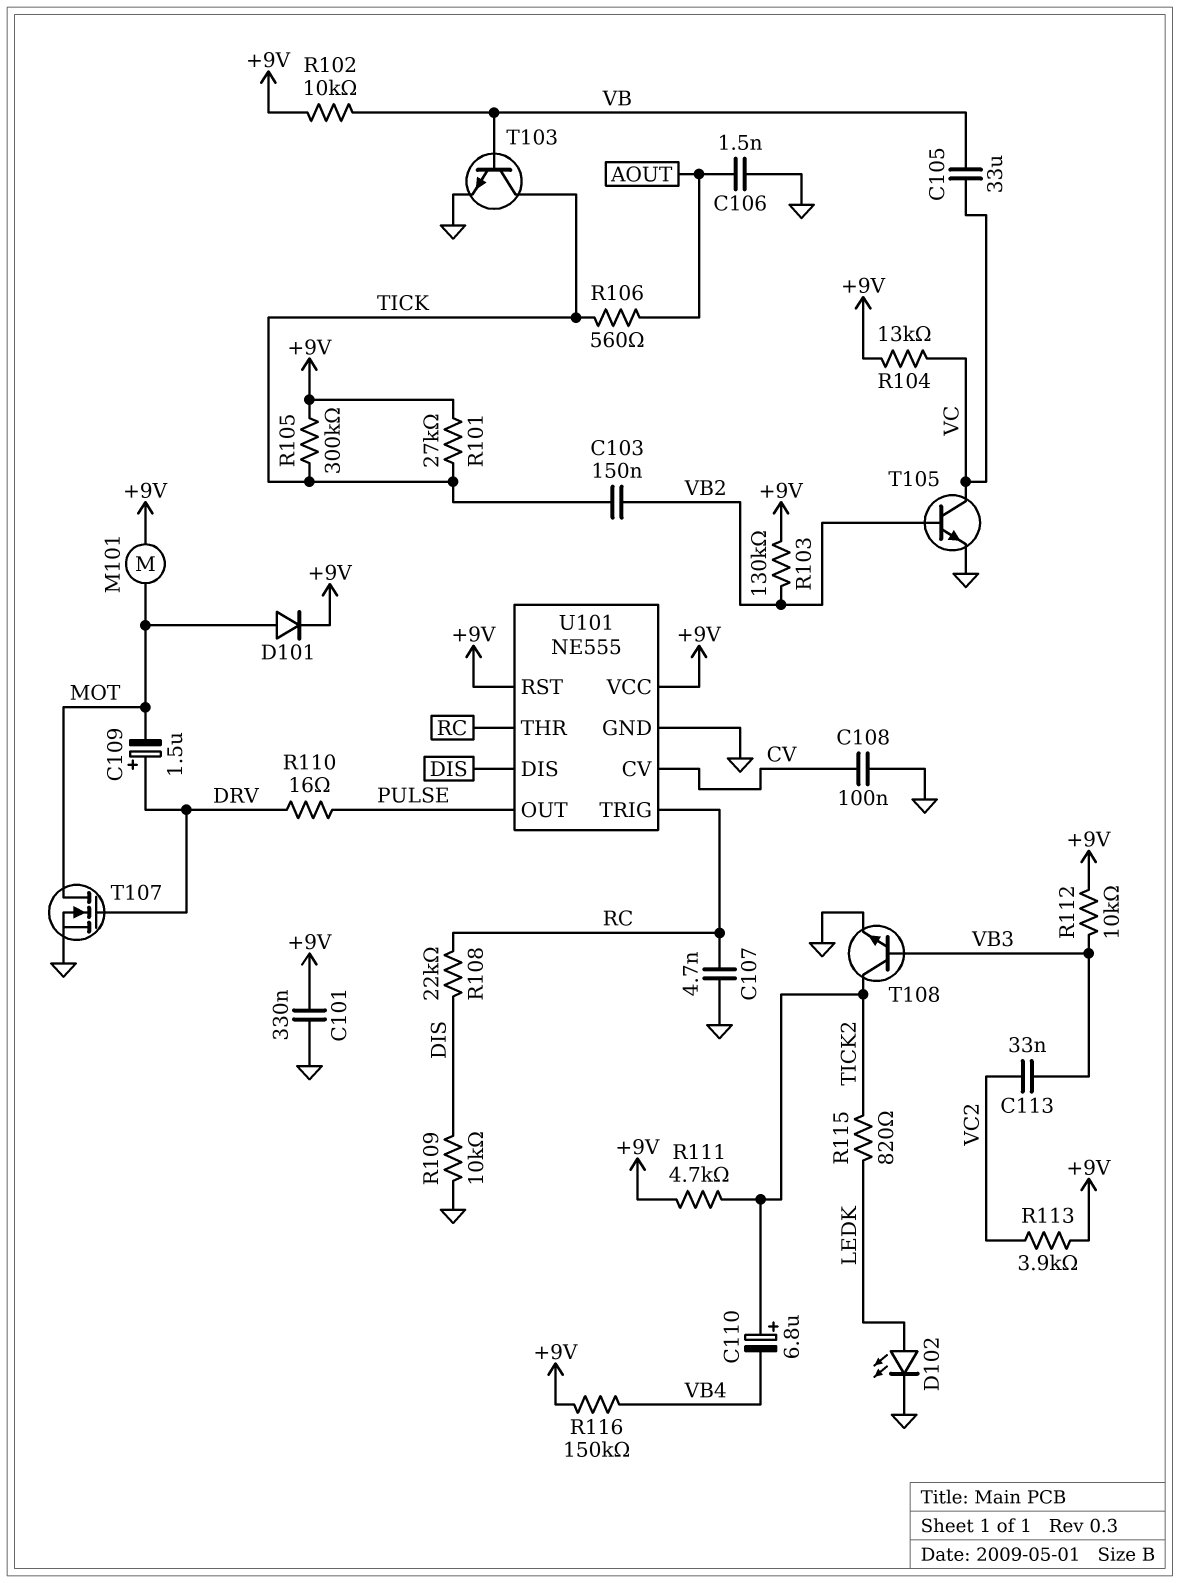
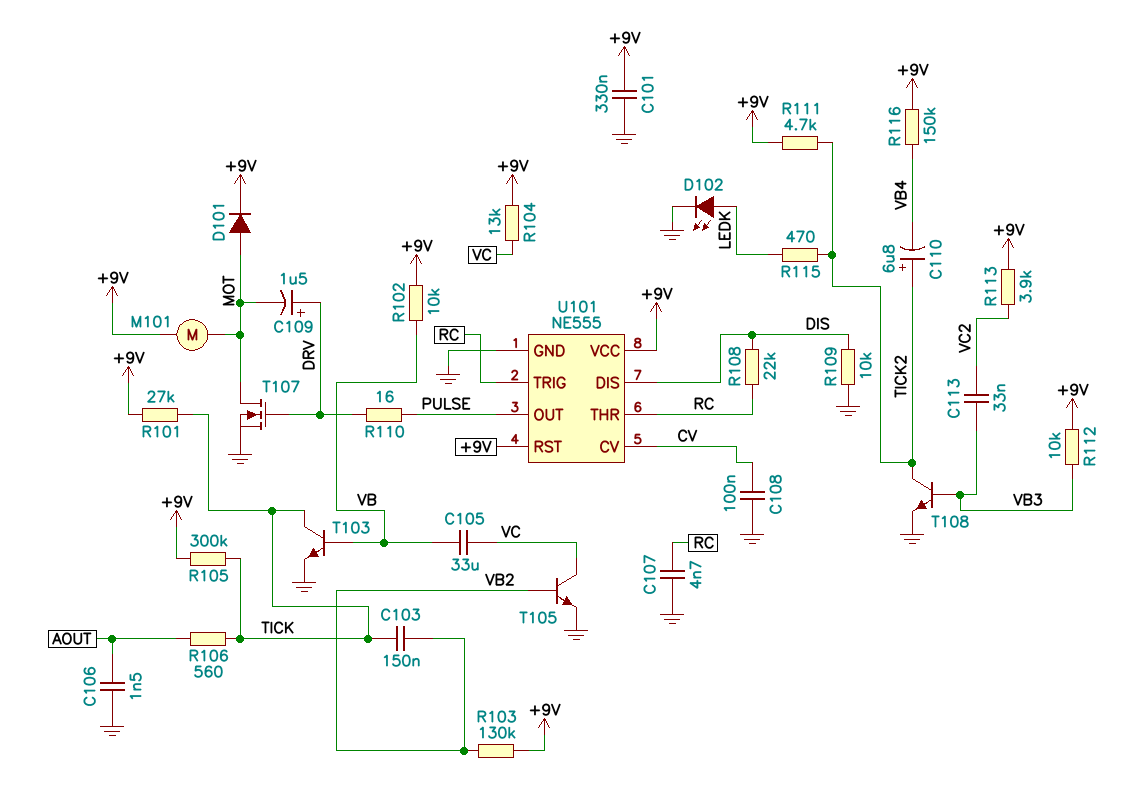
R115: 820 (LEDK, TICK2) -> 470 (LEDK, TICK2)

